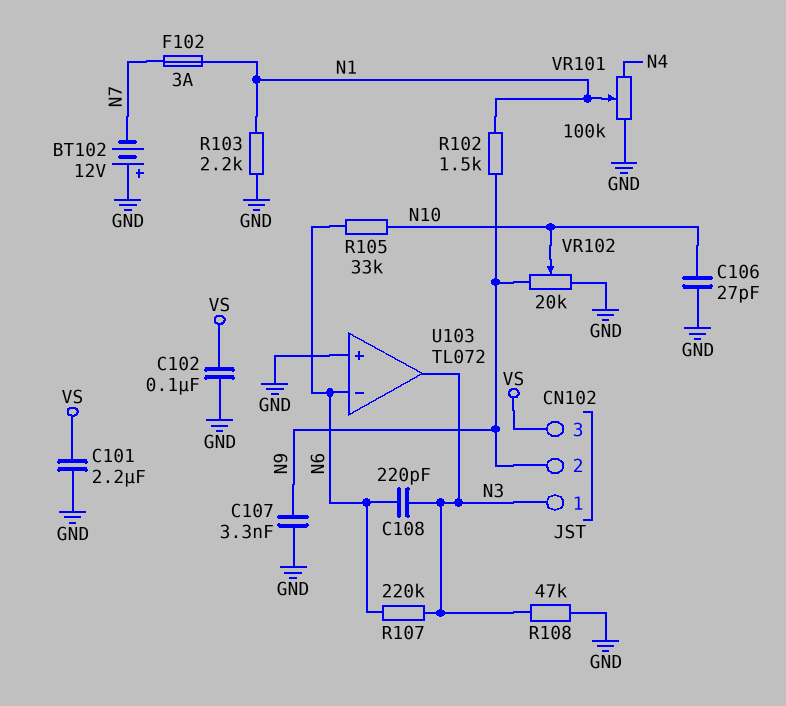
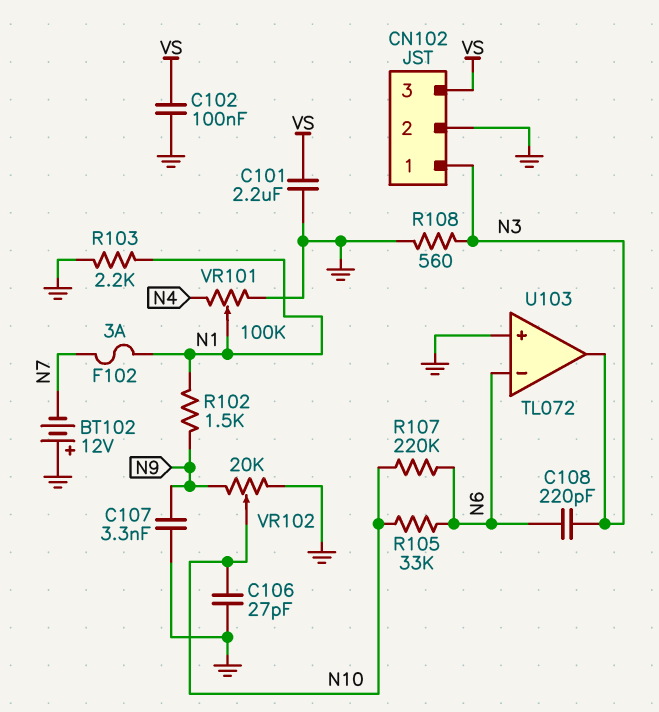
CN102 pin 2: N9 -> GND
R107: 220k (N3, N6) -> 220k (N6, N10)
R108: 47k (GND, N3) -> 560 (GND, N3)

